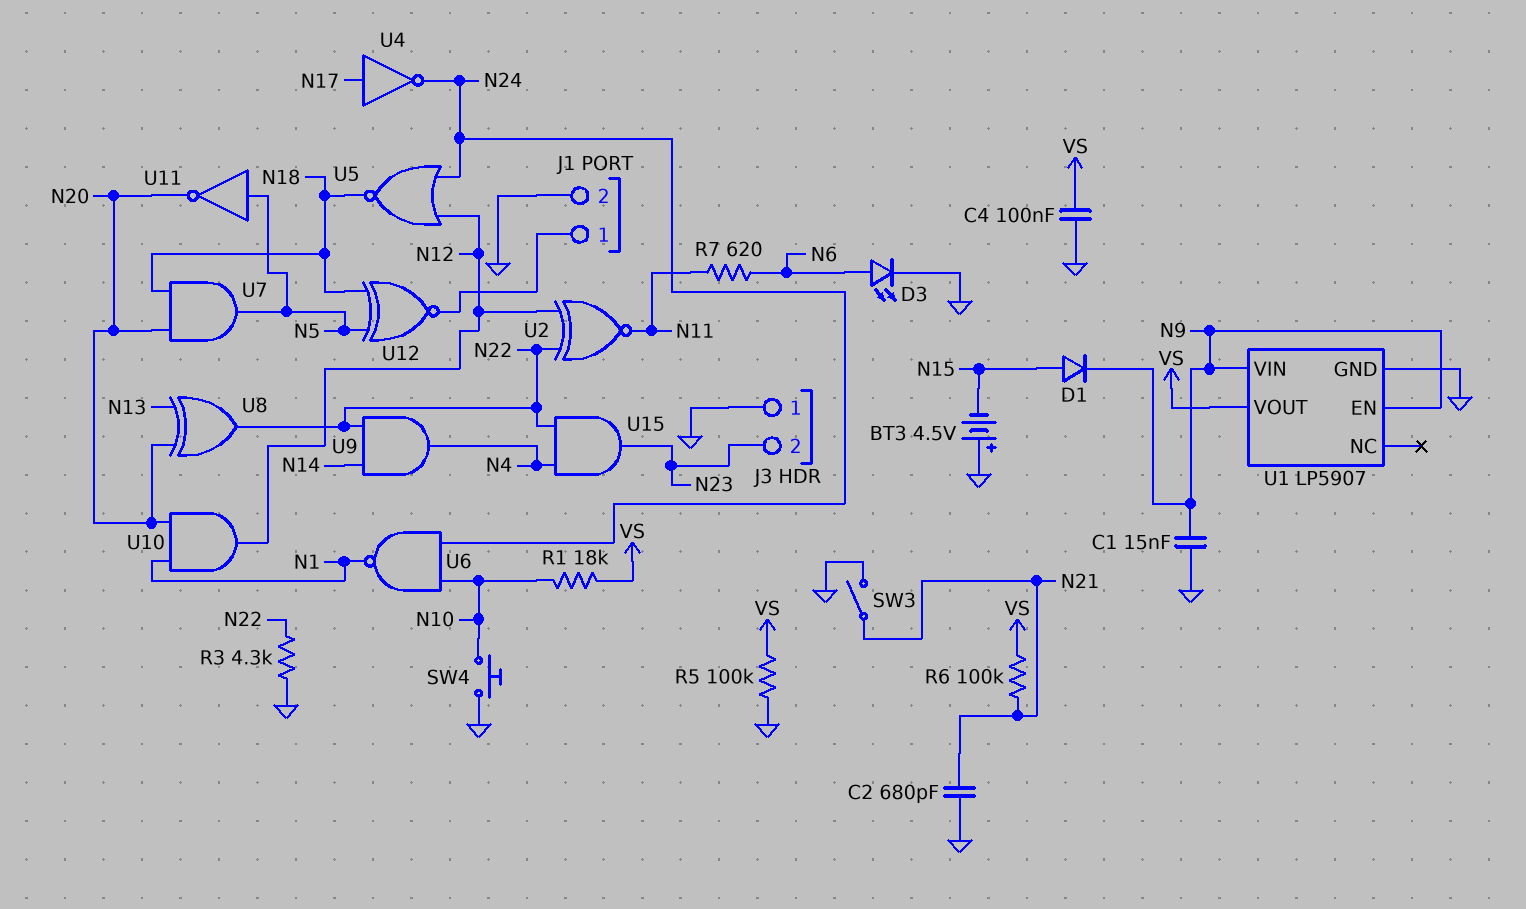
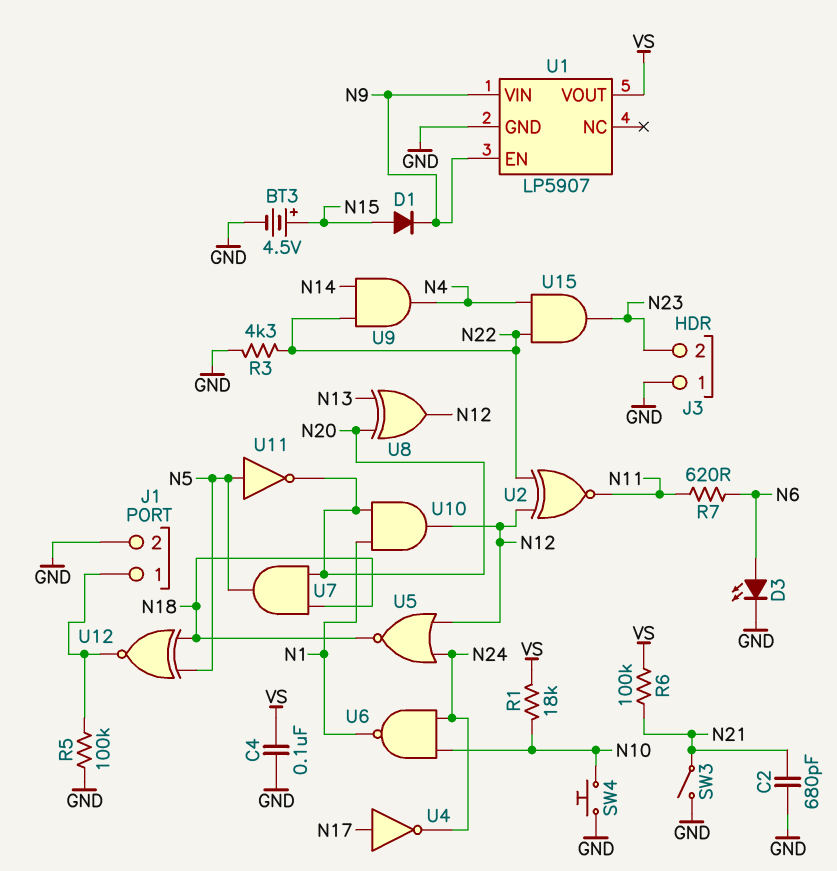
BT3: 4.5V (plus GND, minus N15) -> 4.5V (plus N15, minus GND)
C1: 15nF (GND, N9) -> none
R5: 100k (GND, VS) -> 100k (GND, J1/1)
U8: XOR (in N13, in N20, out N22) -> XOR (in N13, in N20, out N12)

